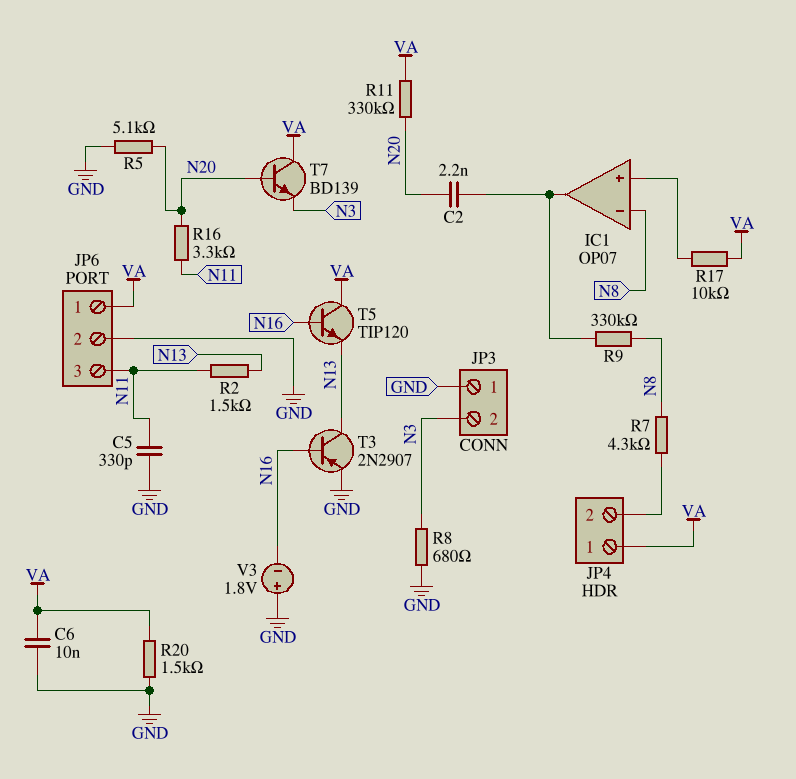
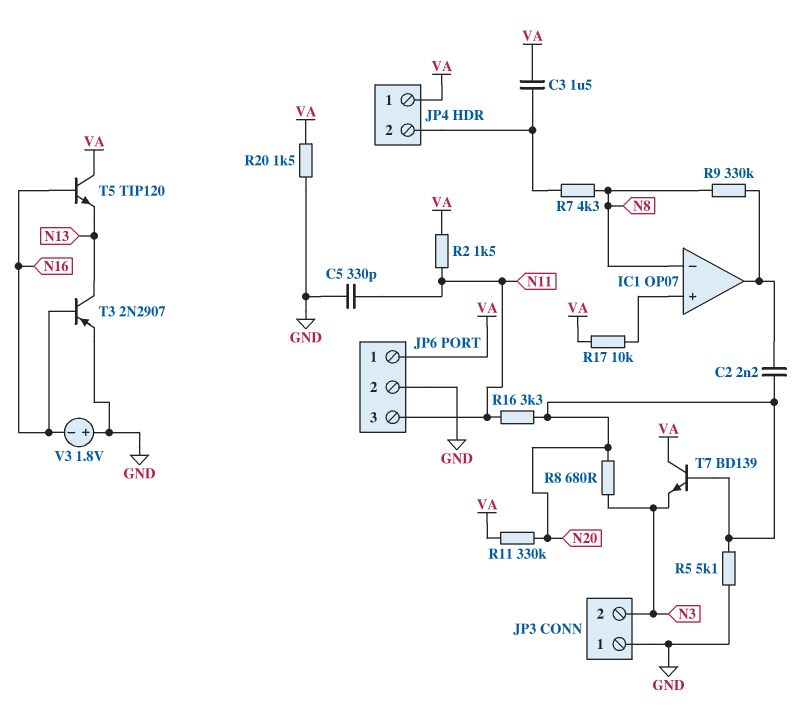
C3: none -> 1.5uF (JP4/2, VA)
C6: 10nF (GND, VA) -> none
R2: 1.5k (N11, N13) -> 1.5k (N11, VA)
R8: 680 (GND, N3) -> 680 (N3, N20)

